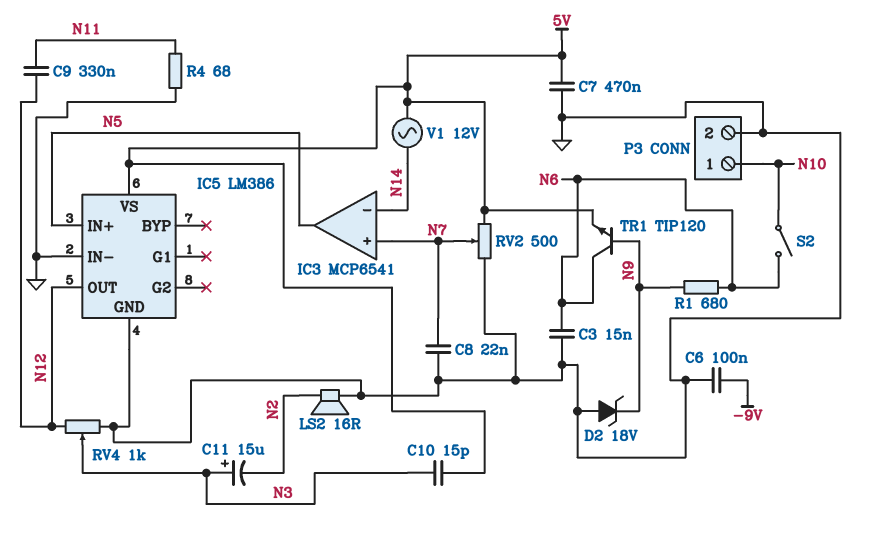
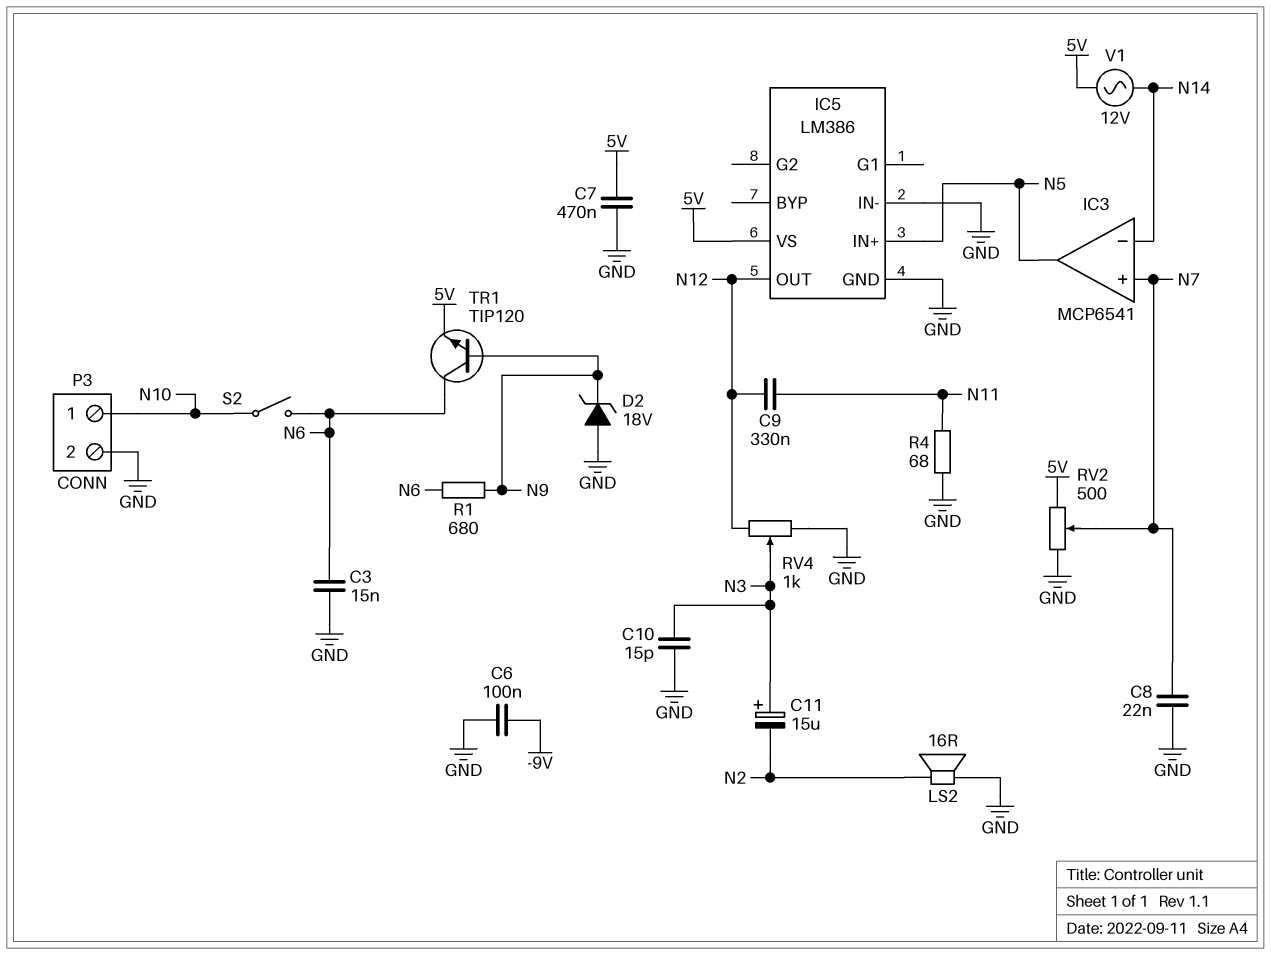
C10: 15pF (5V, N3) -> 15pF (GND, N3)

